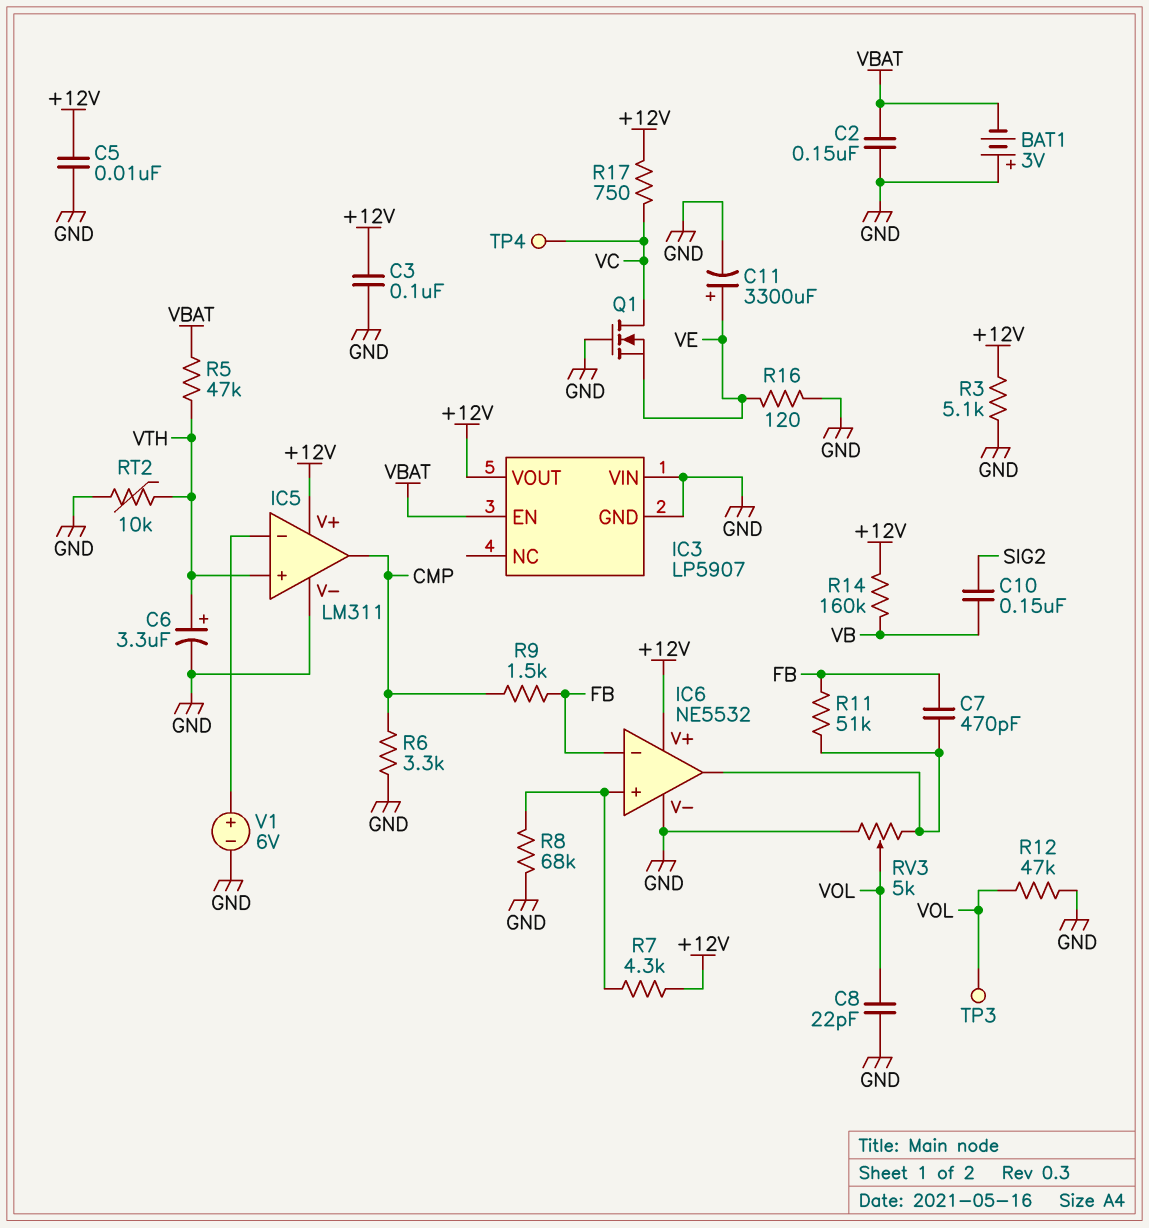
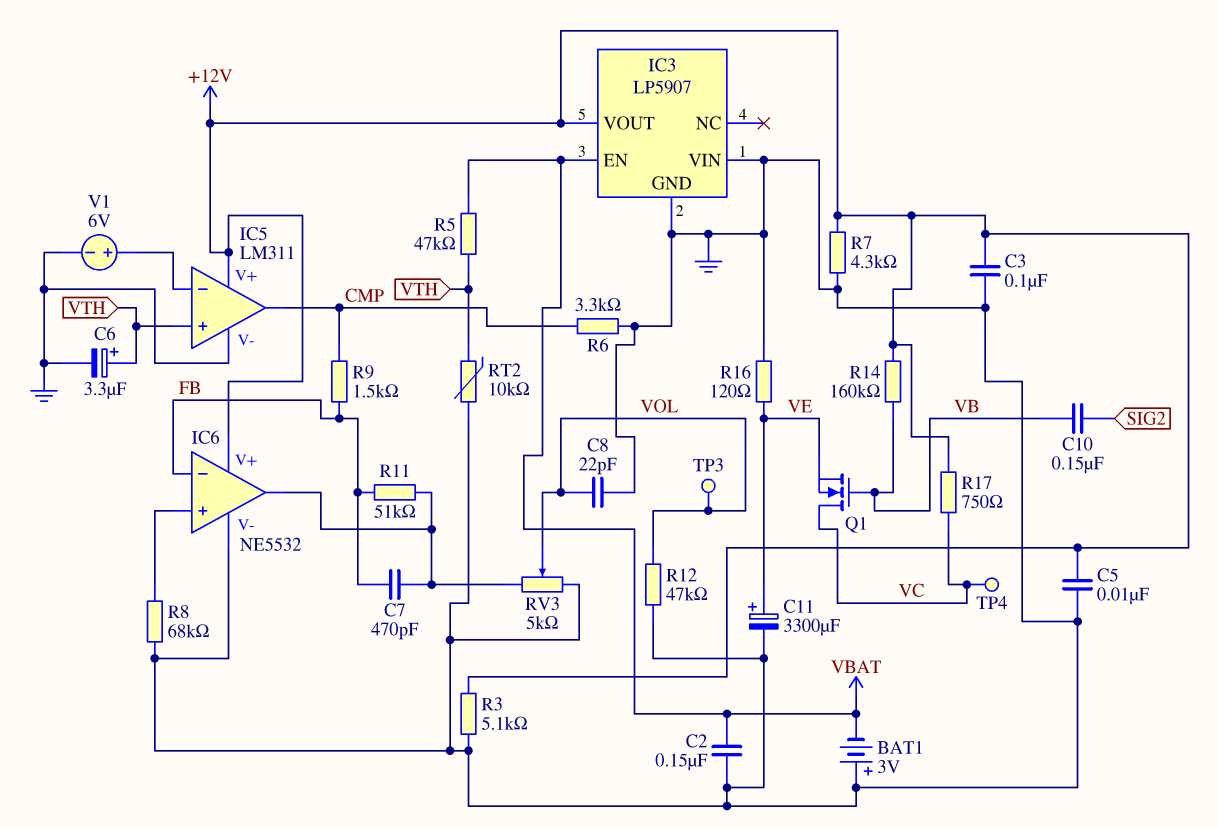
Q1: NMOS (G GND, D VC, S VE) -> NMOS (G VB, D VC, S VE)
R7: 4.3k (+12V, IC6/in+) -> 4.3k (+12V, GND)

